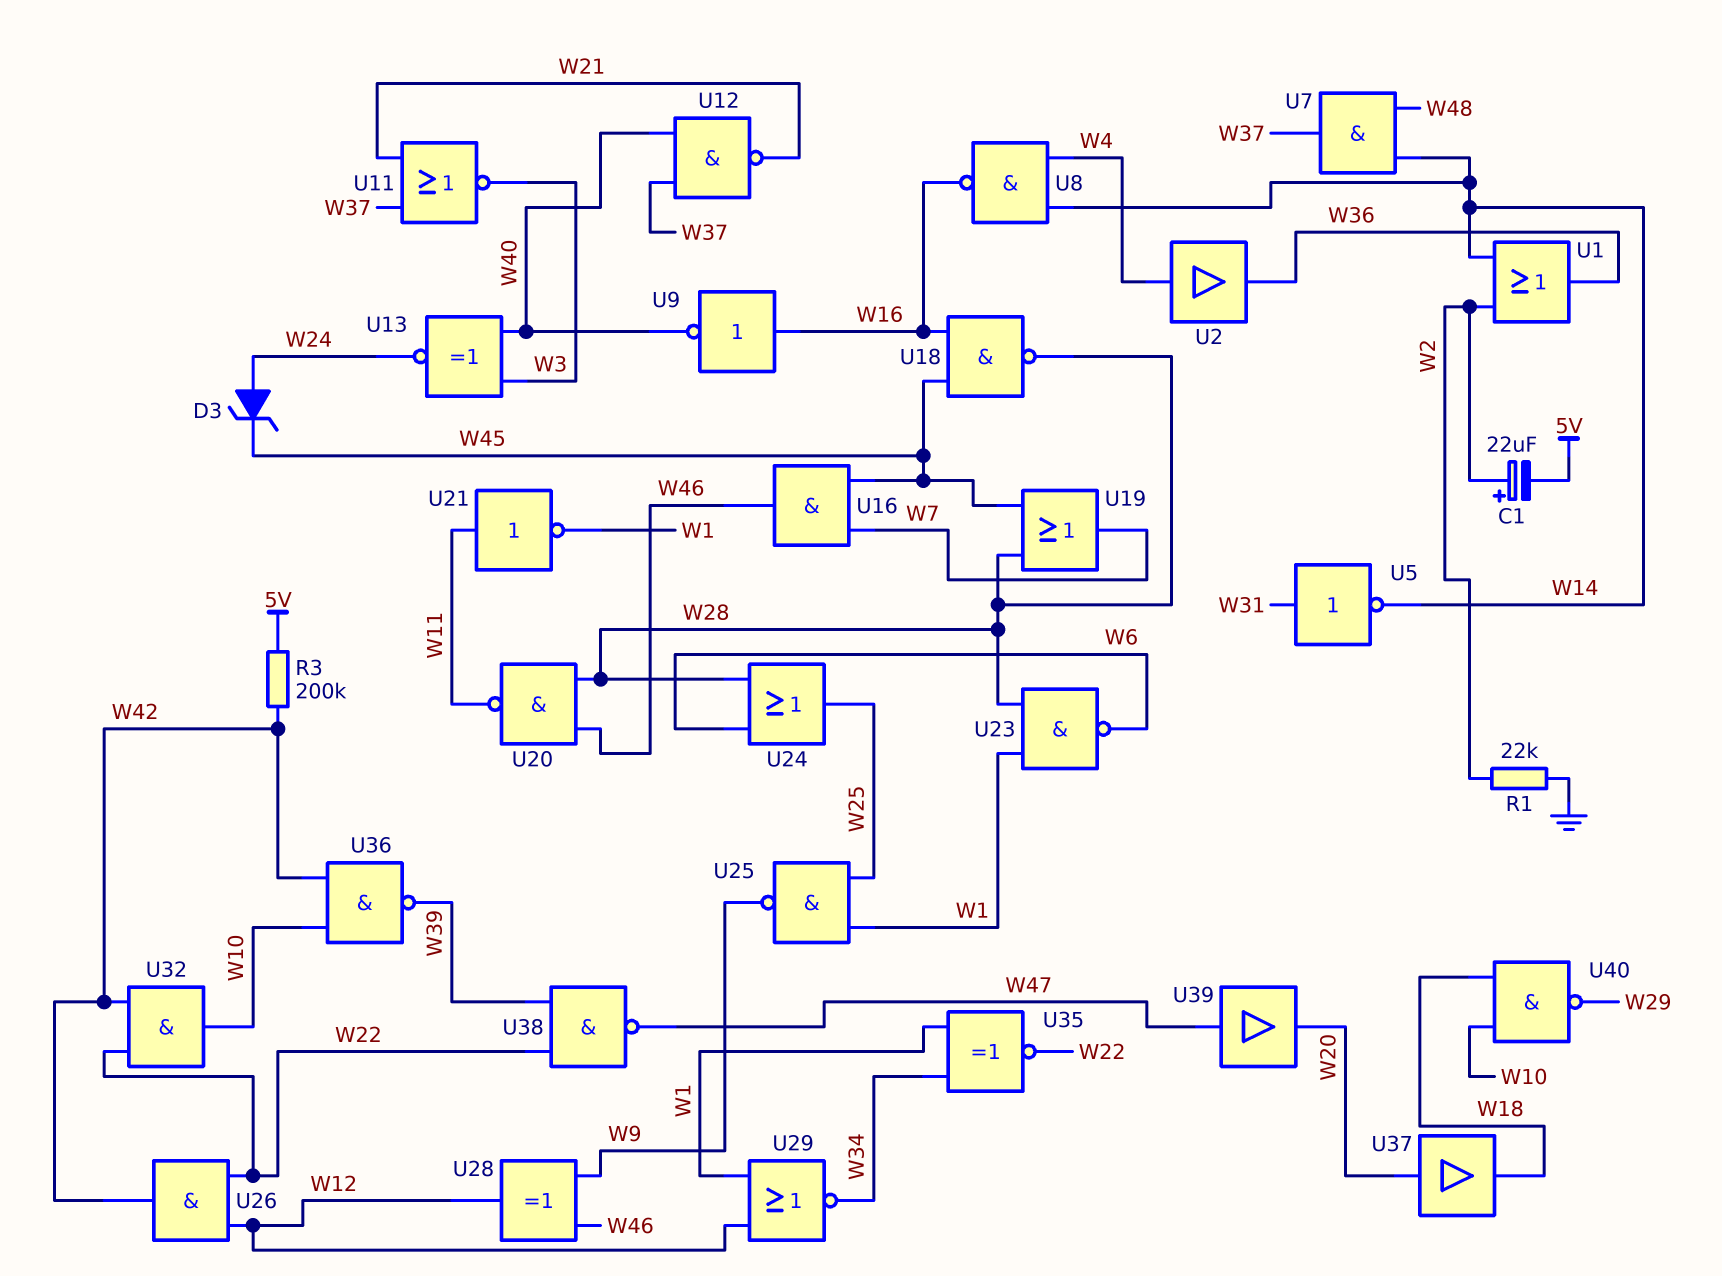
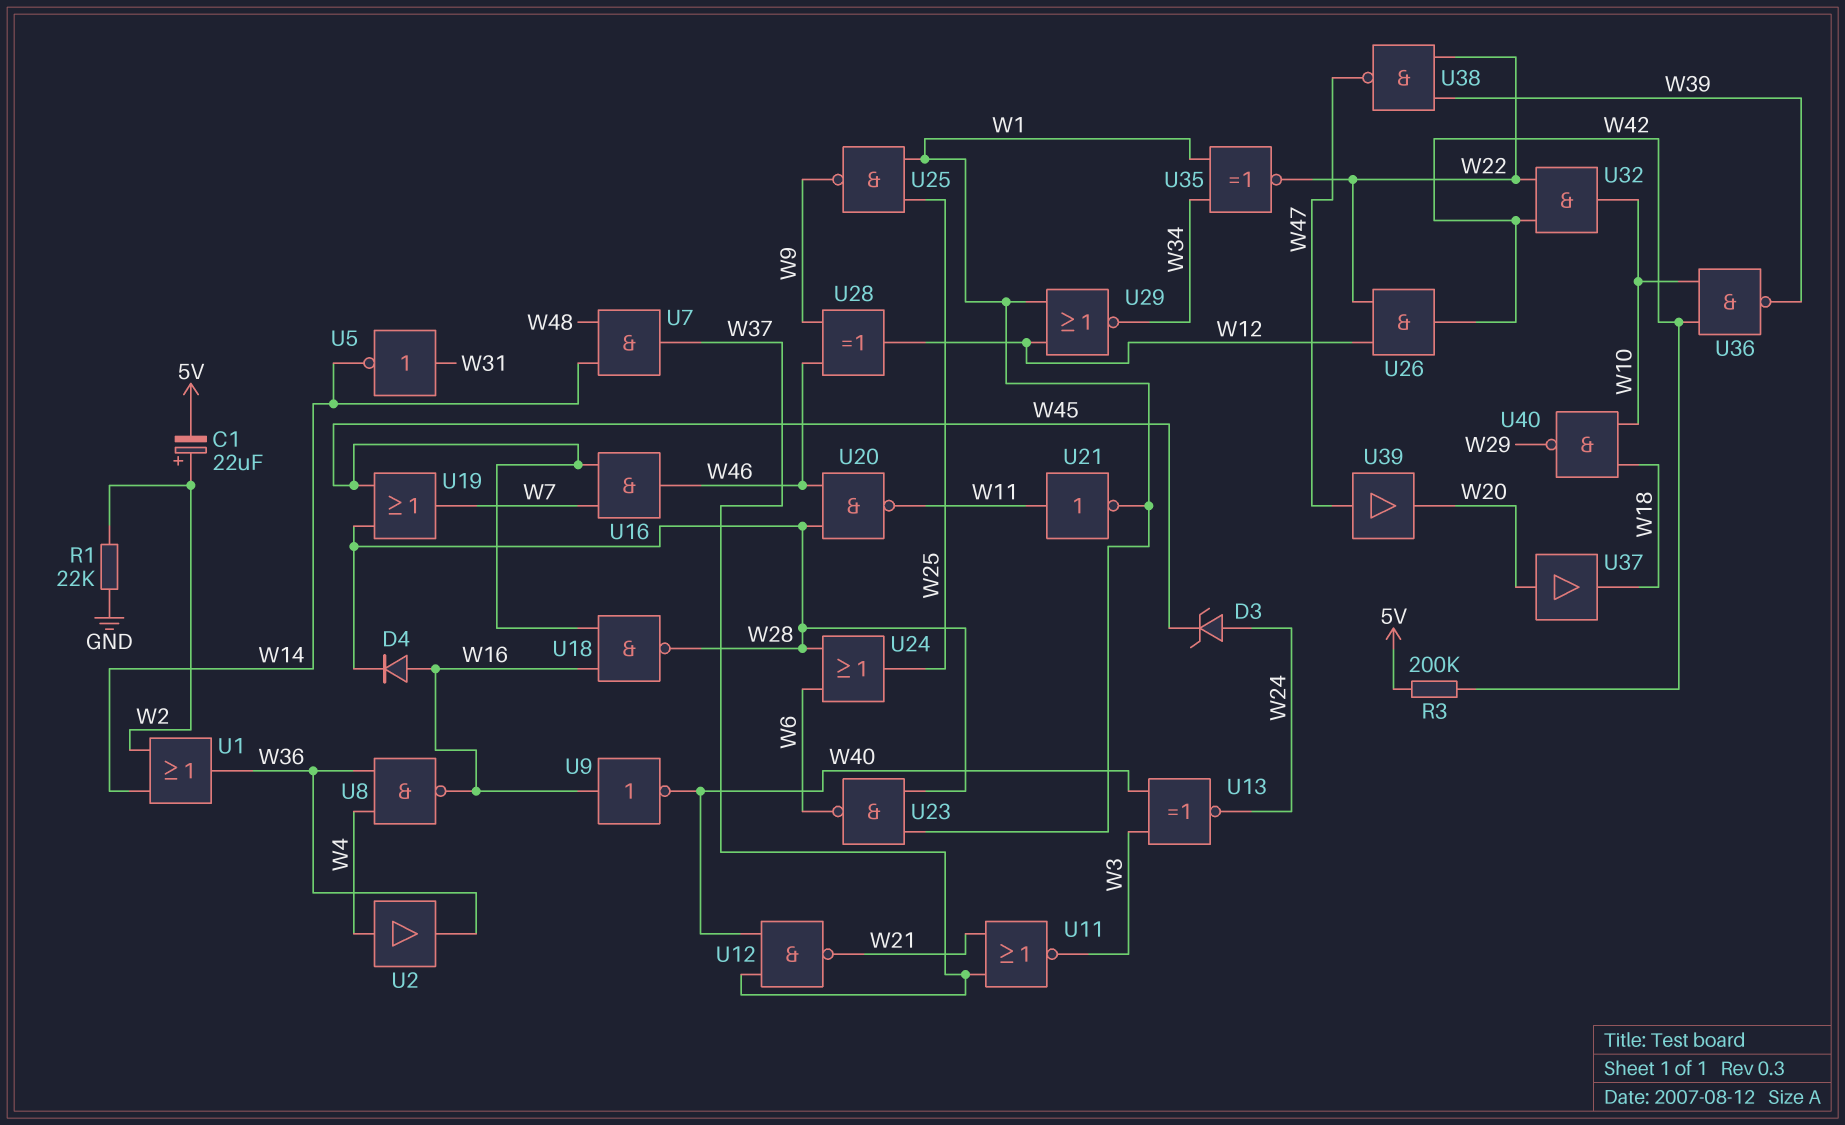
D4: none -> diode (A W16, K W28)
U8: NAND (in W4, in W14, out W16) -> NAND (in W4, in W36, out W16)

